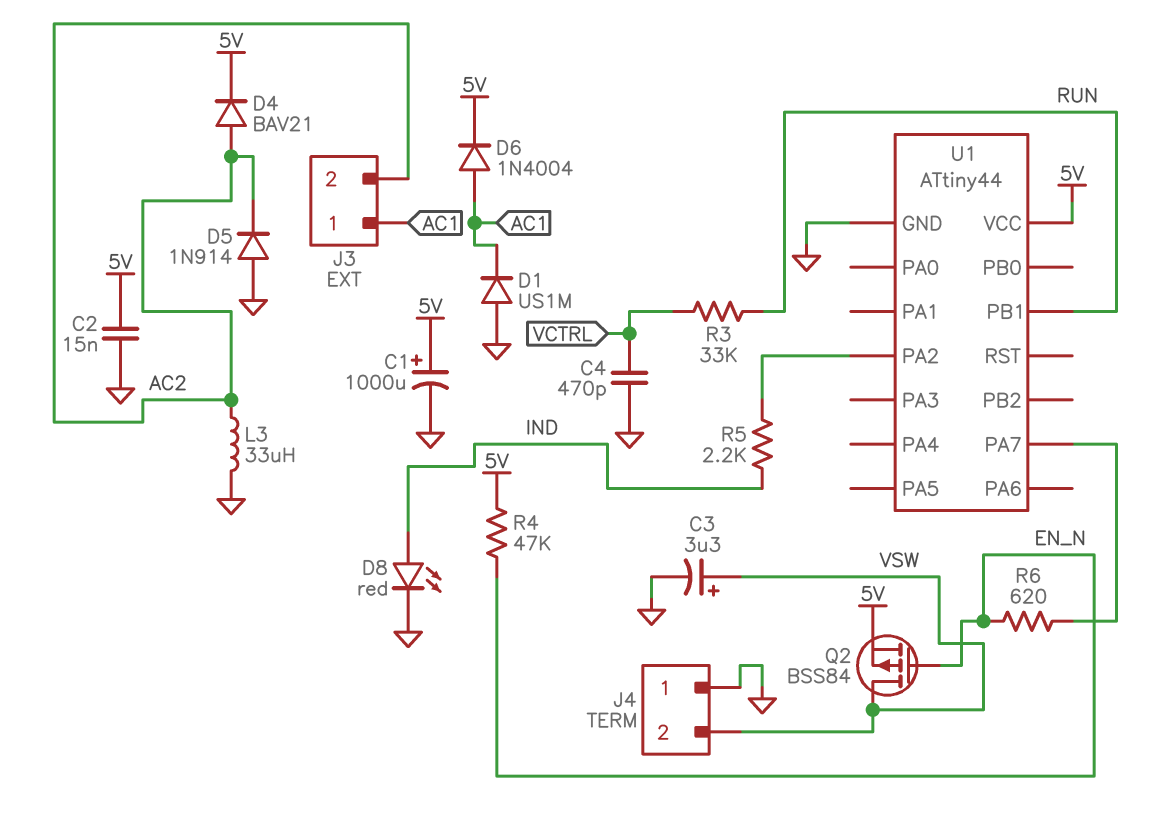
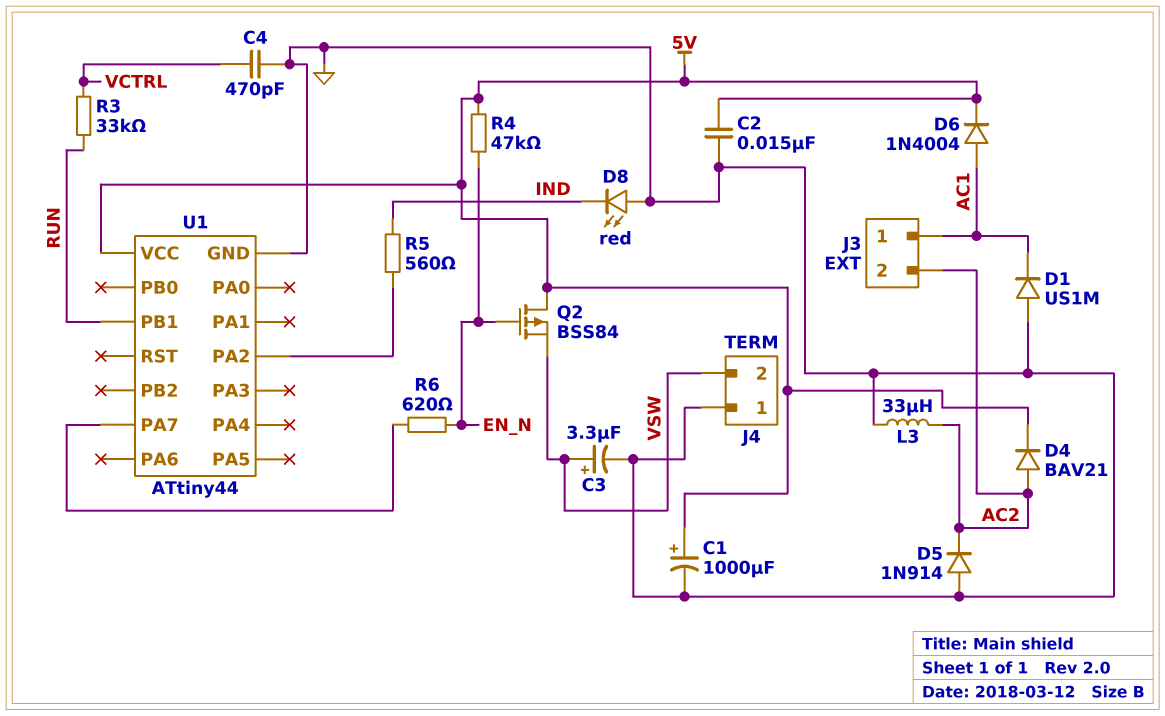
D8: LED red (A IND, K GND) -> LED red (A GND, K IND)
Q2: PMOS BSS84 (G EN_N, D VSW, S 5V) -> PMOS BSS84 (G EN_N, D 5V, S VSW)
R5: 2.2k (IND, U1/PA2) -> 560 (IND, U1/PA2)

